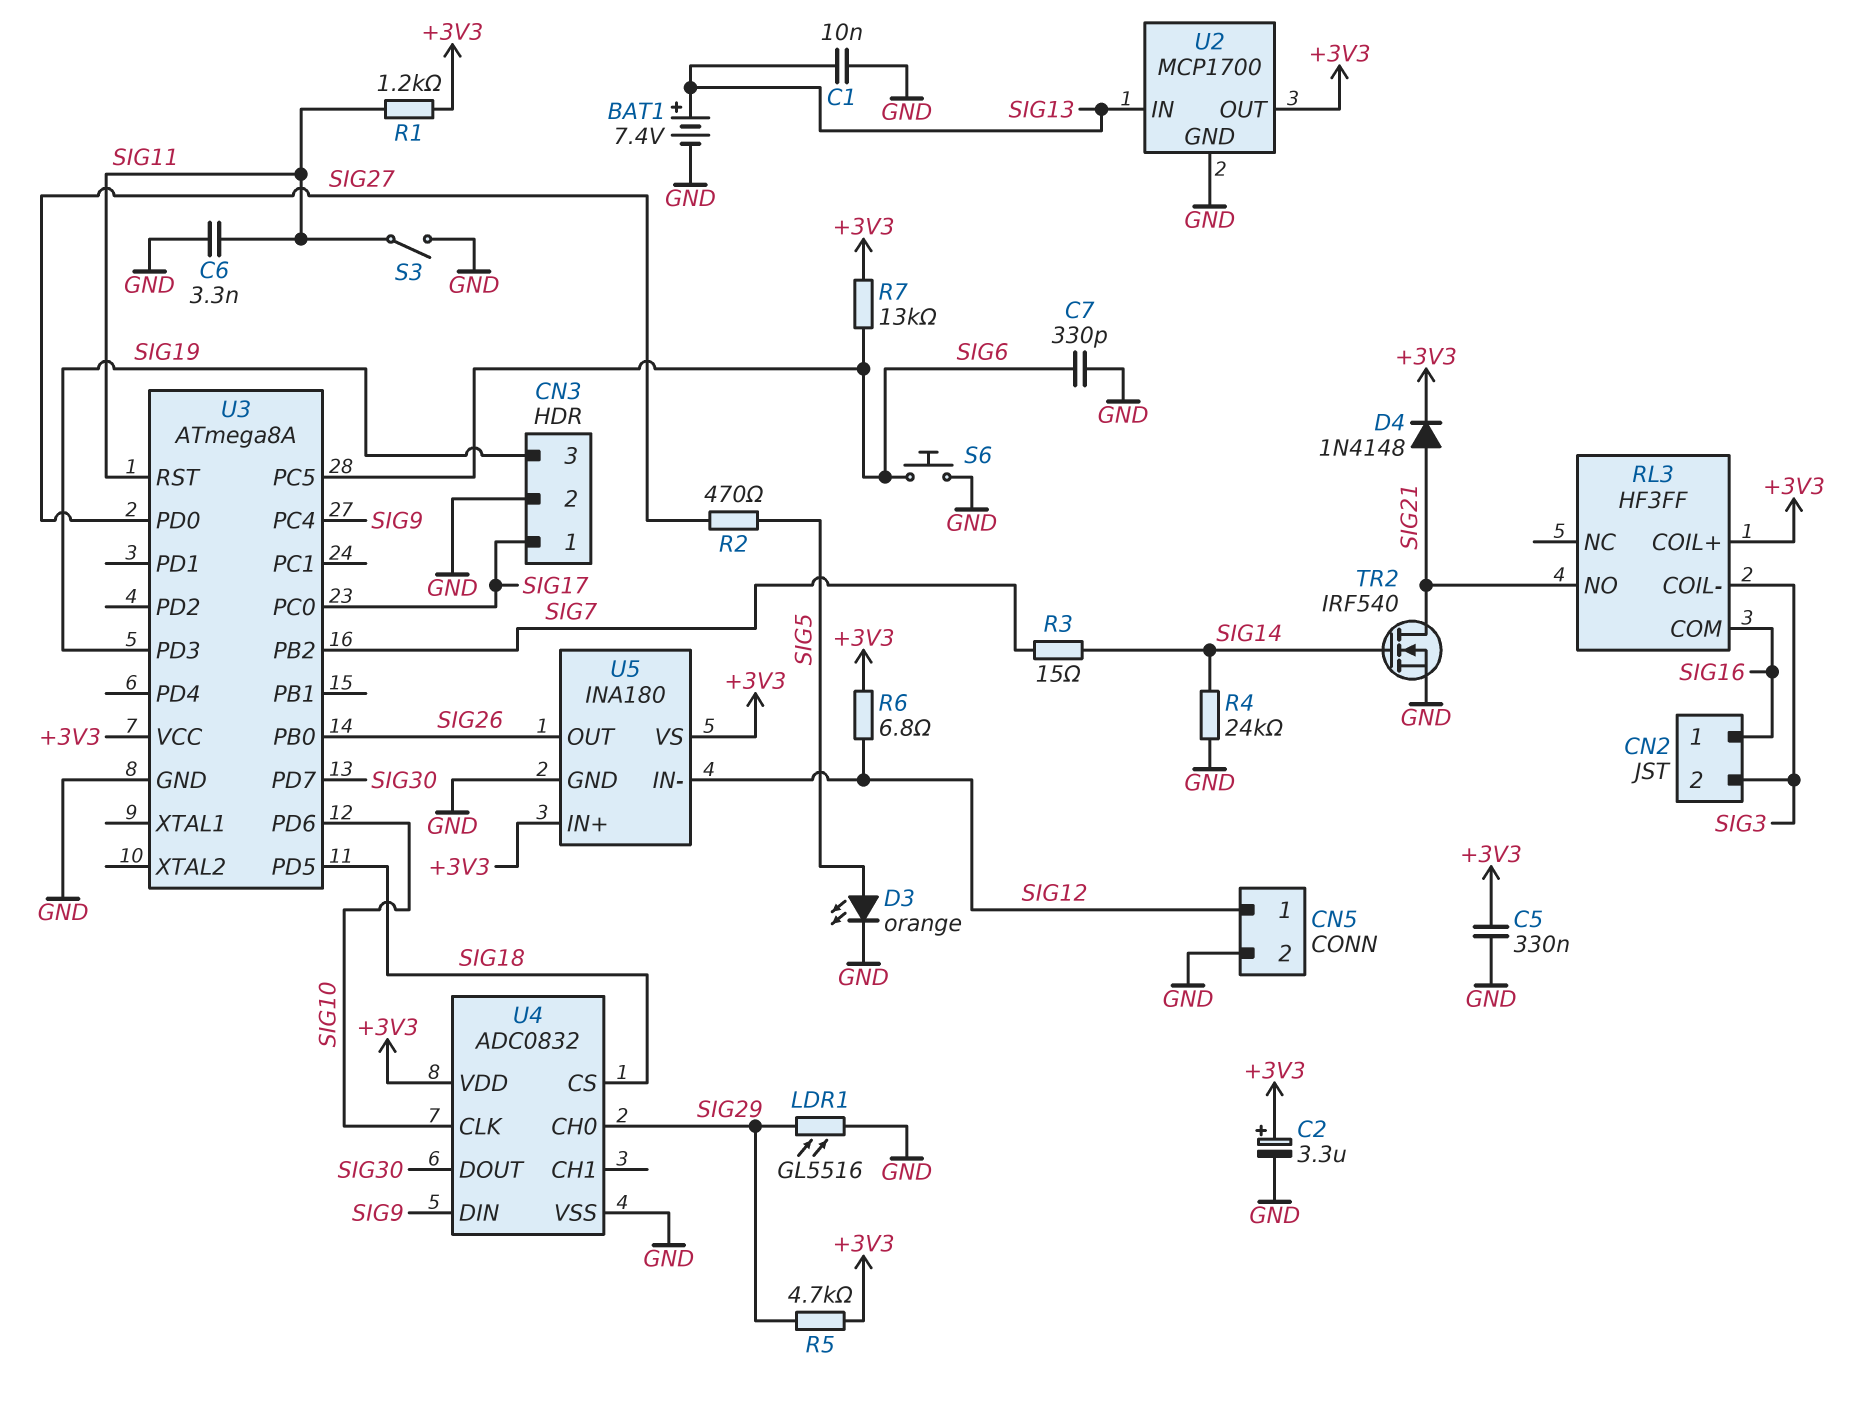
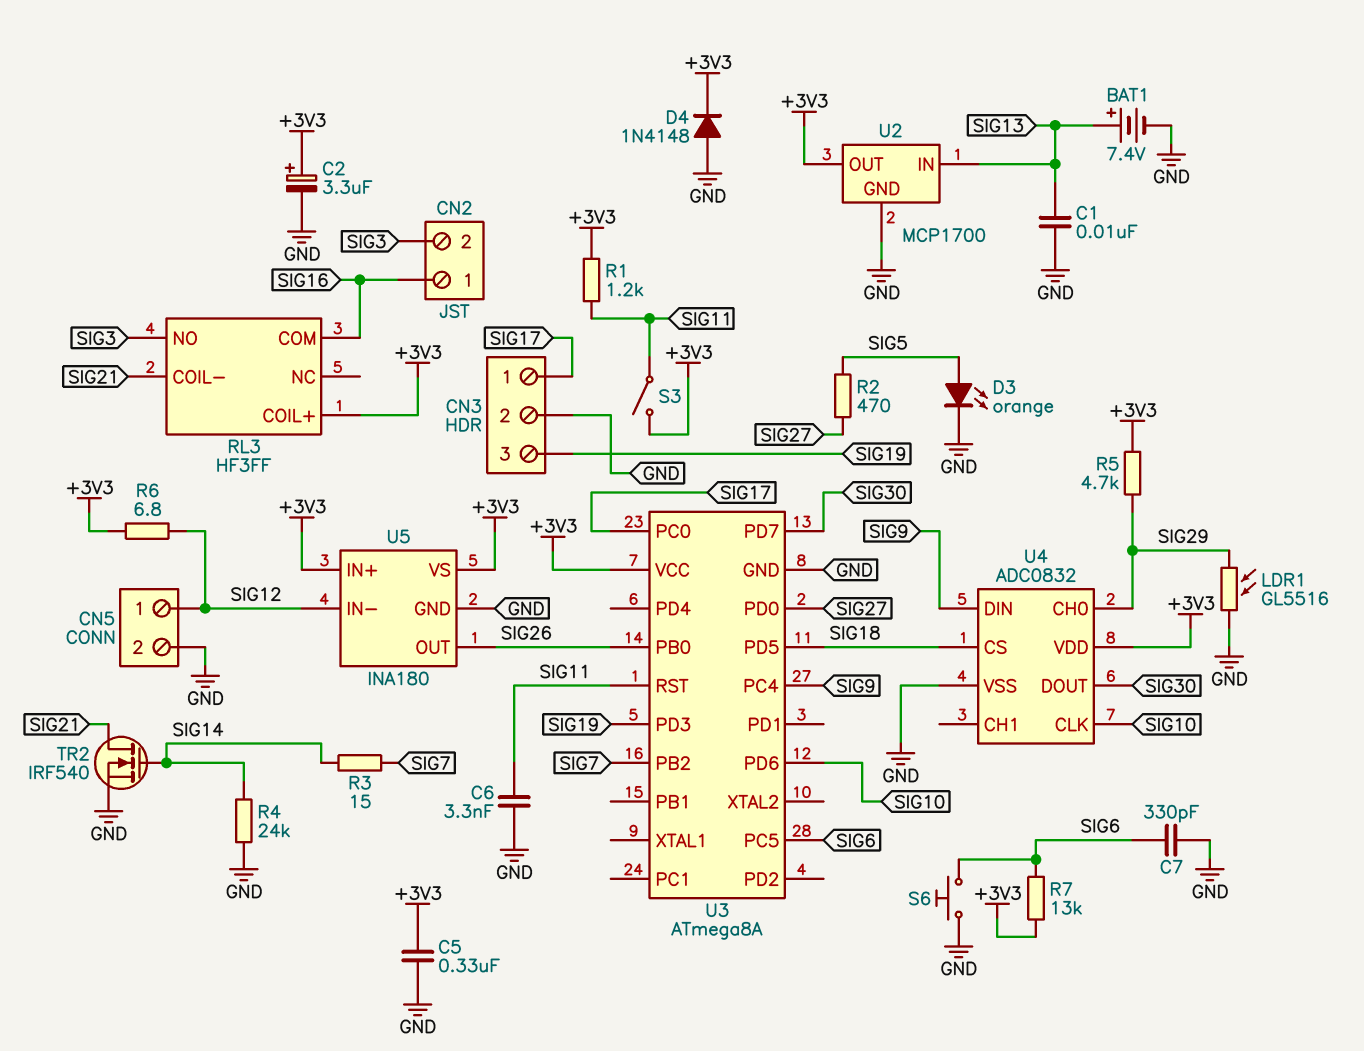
D4: diode 1N4148 (A SIG21, K +3V3) -> diode 1N4148 (A GND, K +3V3)
RL3 pin COIL-: SIG3 -> SIG21
RL3 pin NO: SIG21 -> SIG3
S3: switch (GND, SIG11) -> switch (+3V3, SIG11)

